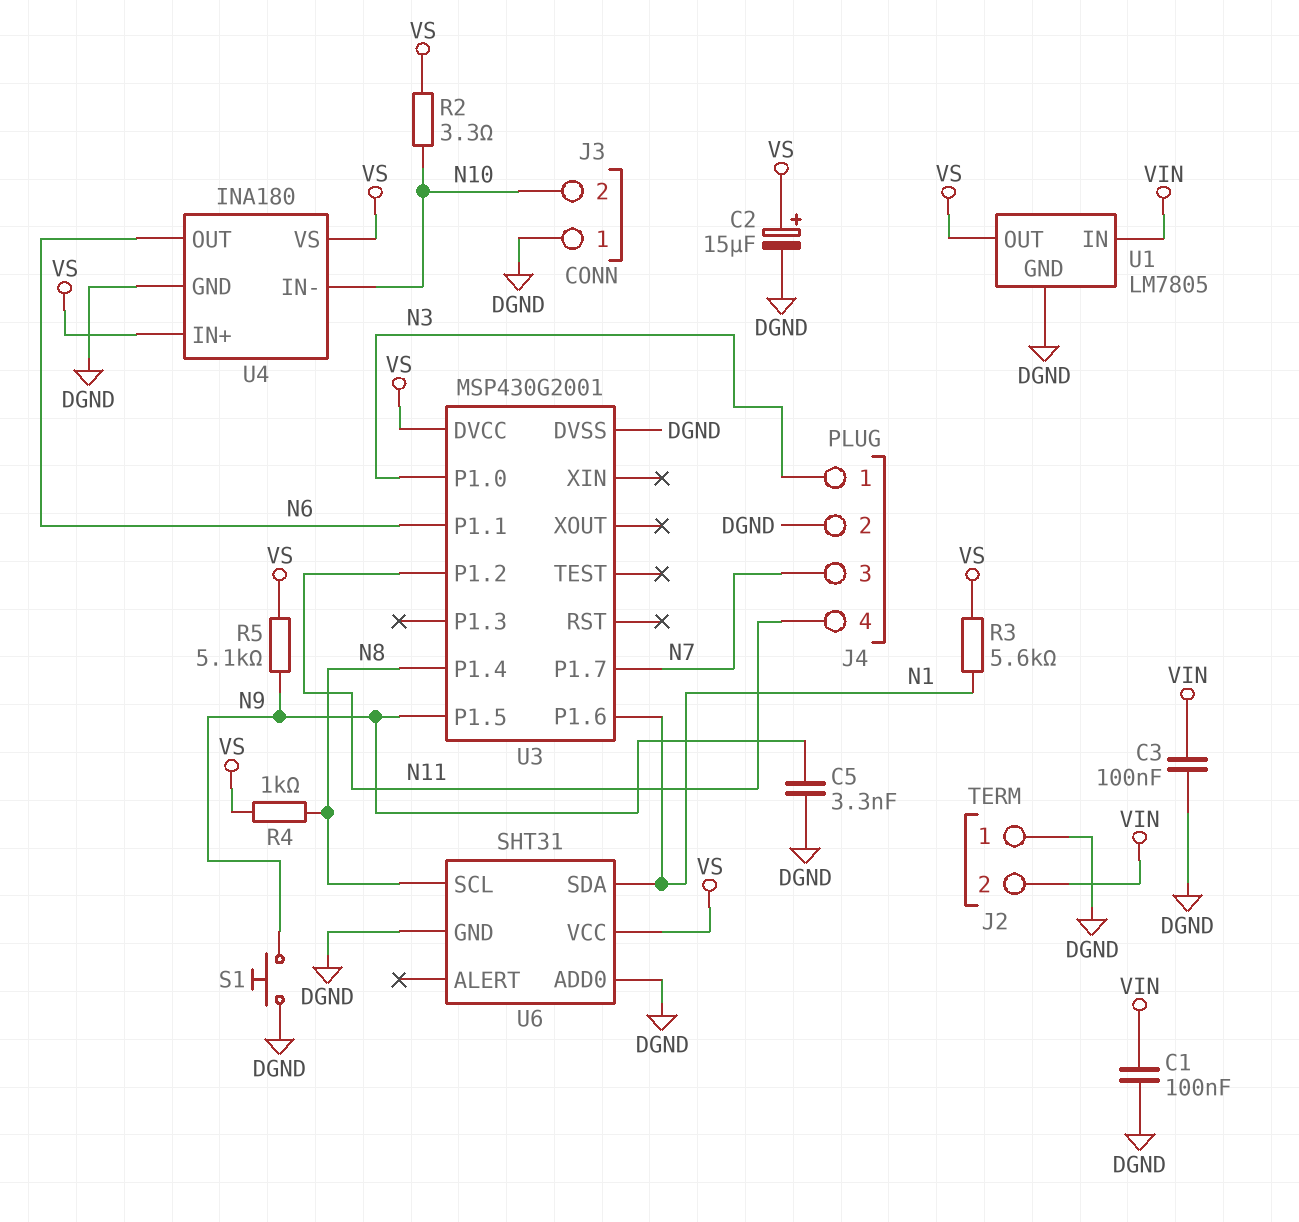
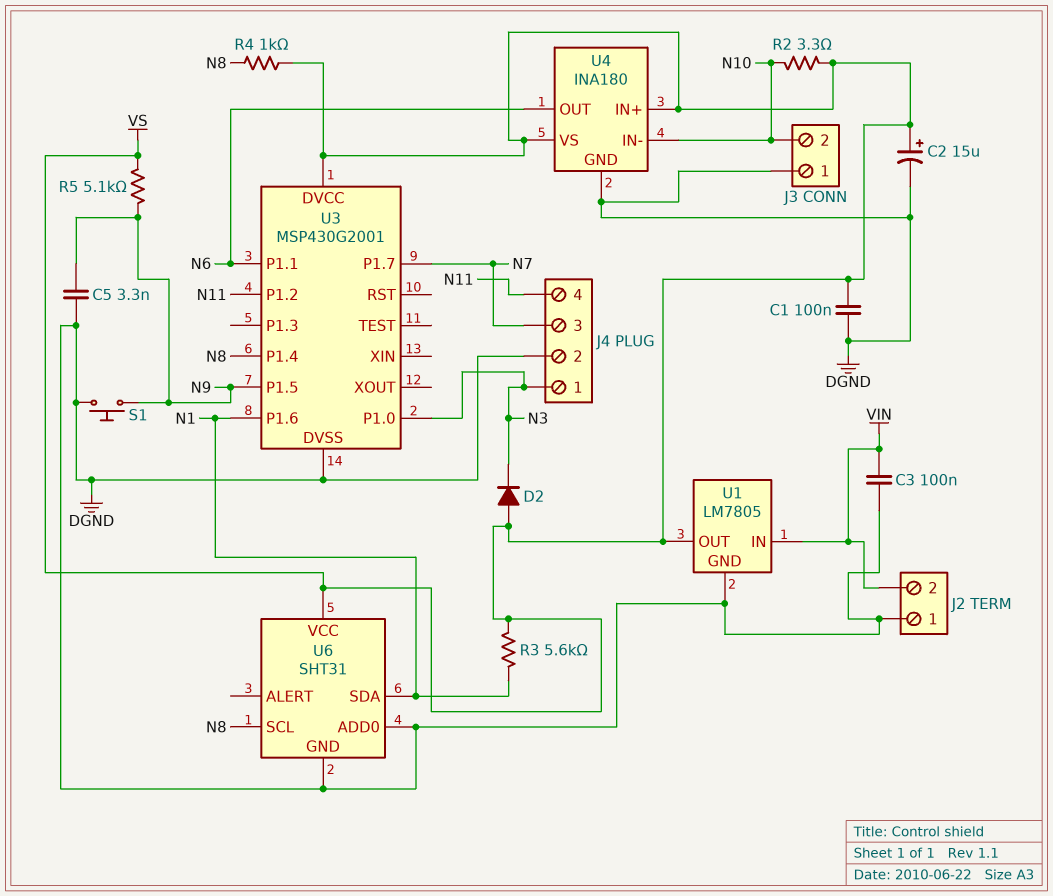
C1: 100nF (DGND, VIN) -> 100nF (DGND, VS)
D2: none -> diode (A VS, K N3)

